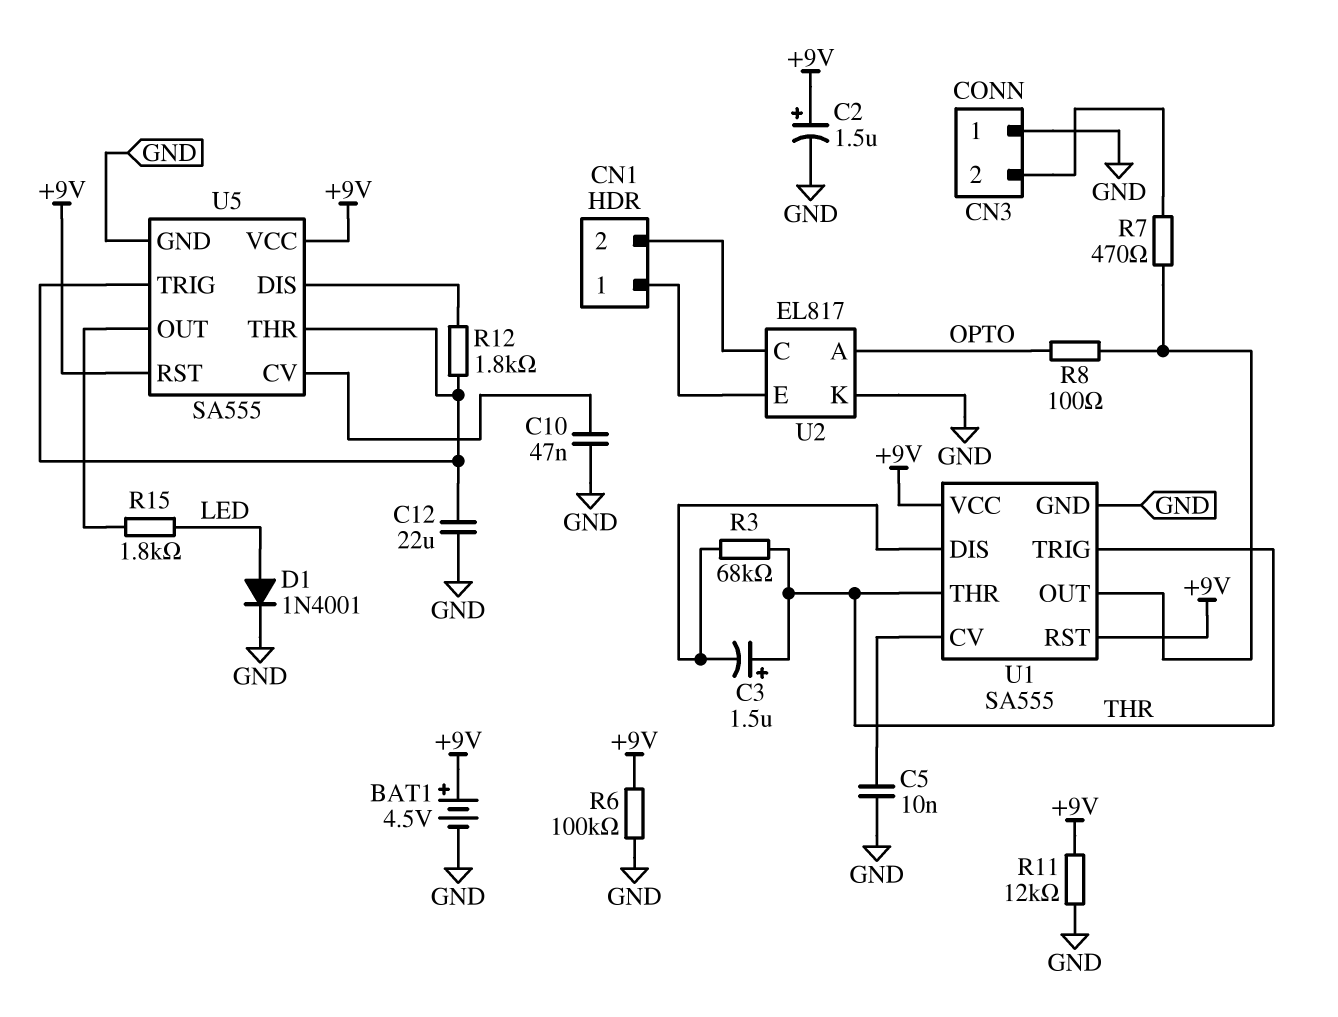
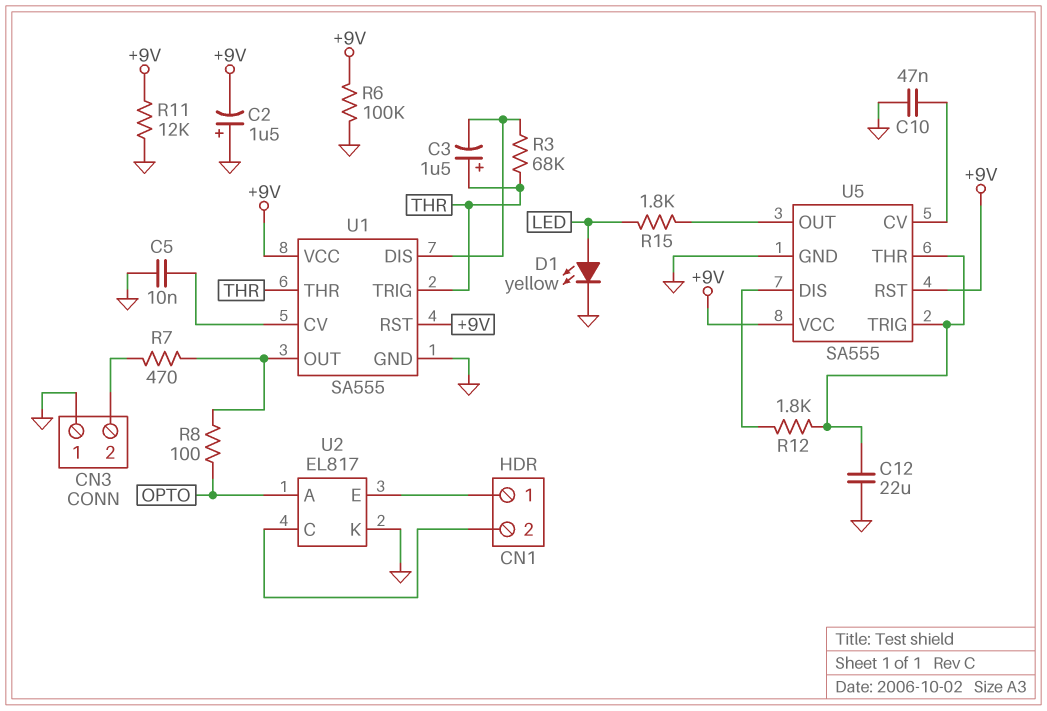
BAT1: 4.5V (plus +9V, minus GND) -> none
C2: 1.5uF (plus +9V, minus GND) -> 1.5uF (plus GND, minus +9V)
D1: diode 1N4001 (A LED, K GND) -> LED yellow (A LED, K GND)

